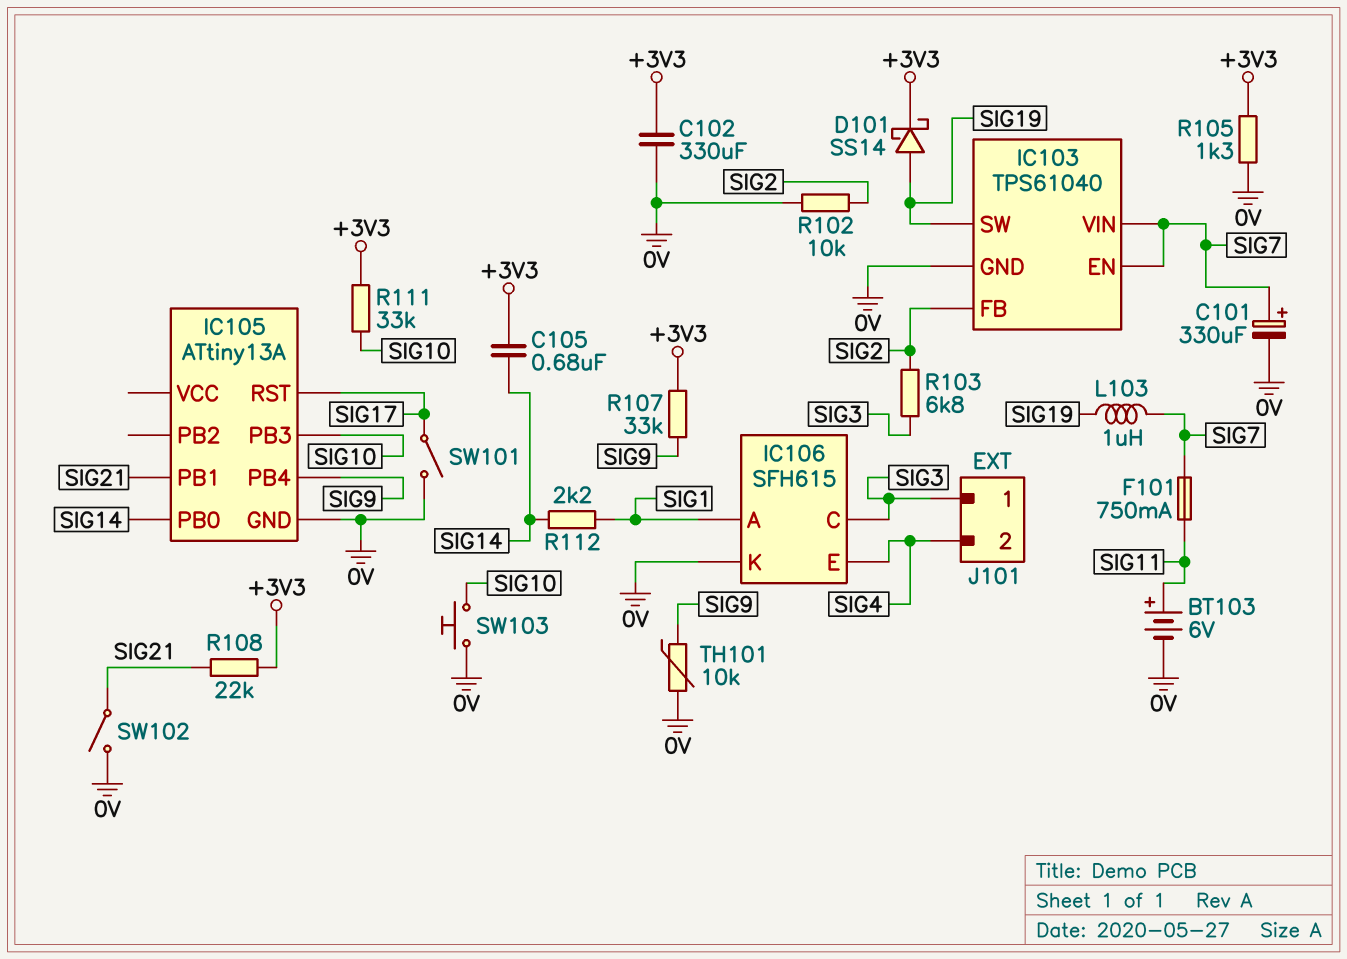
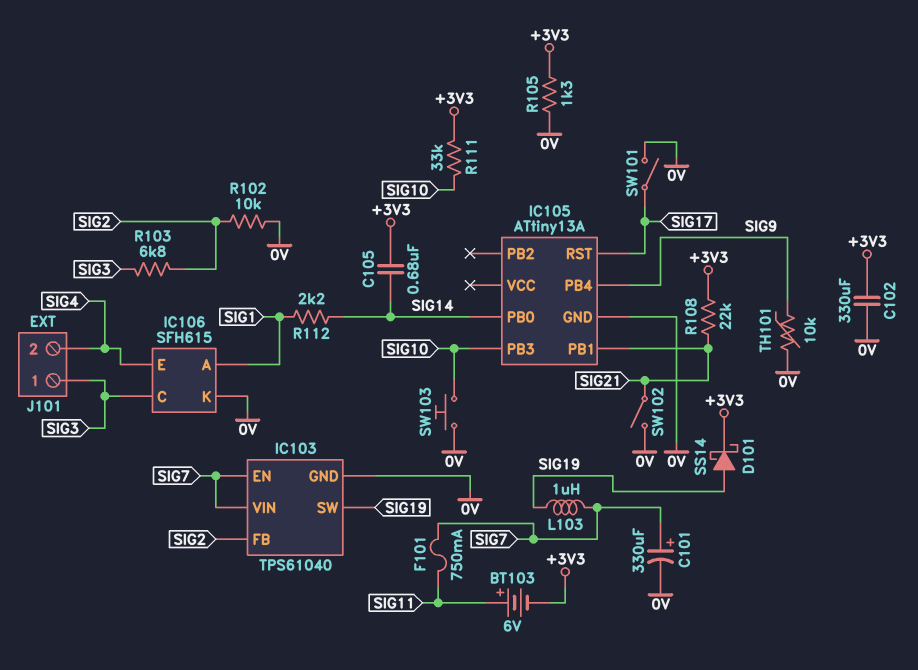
BT103: 6V (plus SIG11, minus 0V) -> 6V (plus SIG11, minus +3V3)
R107: 33k (+3V3, SIG9) -> none

